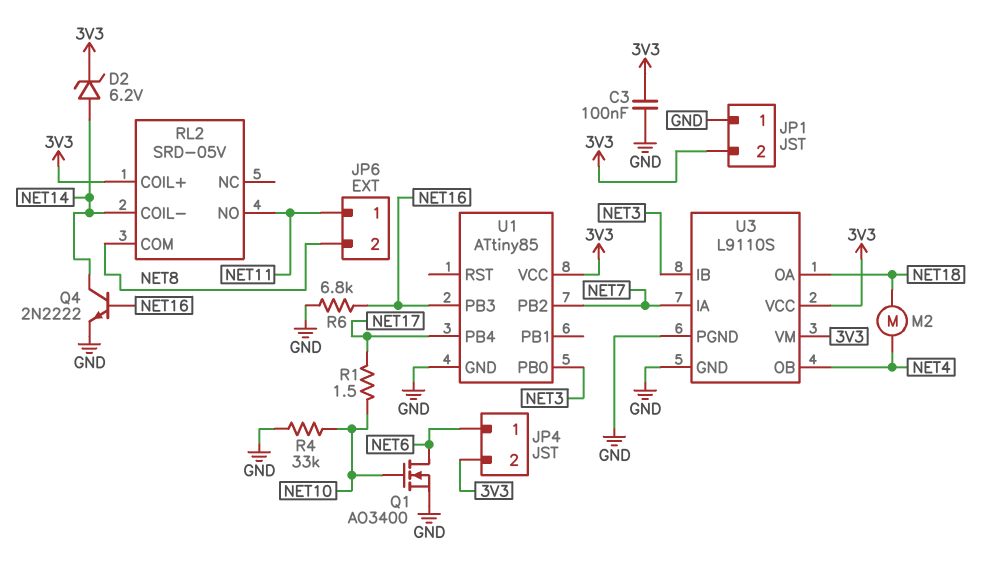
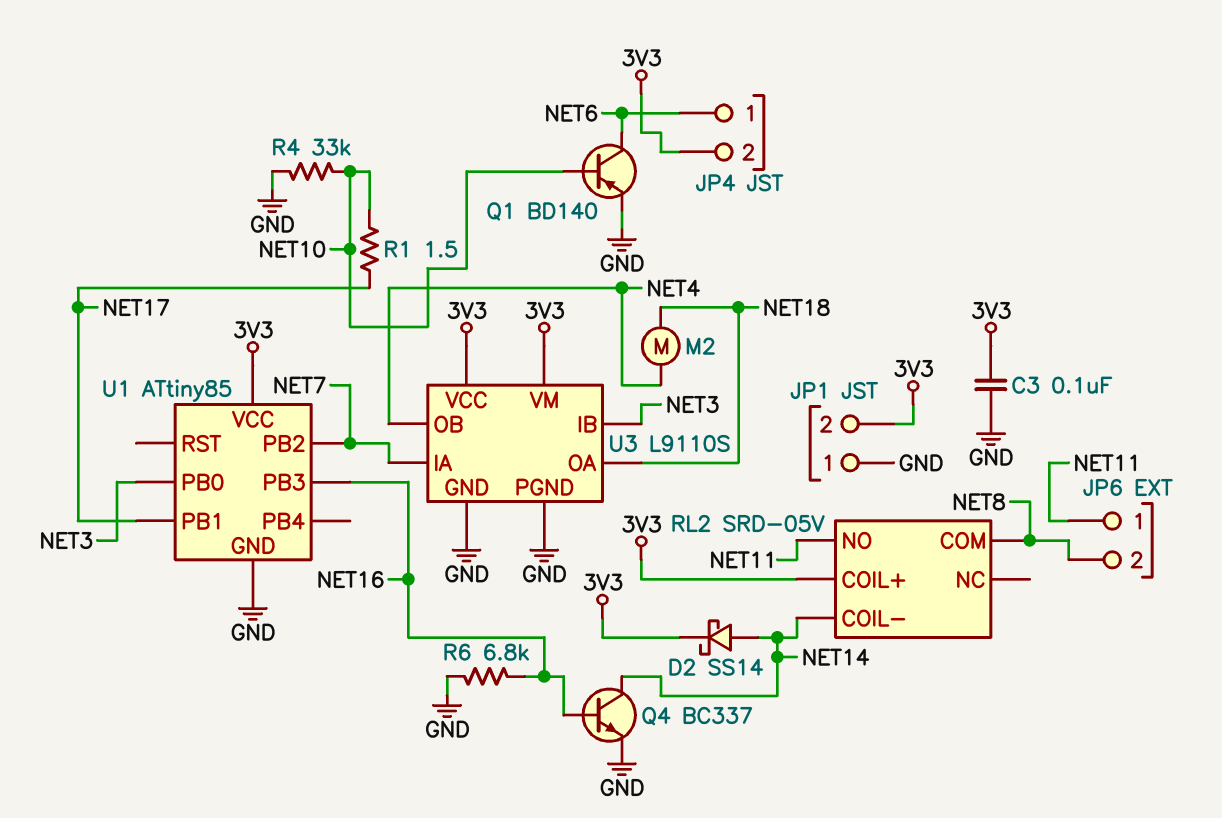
D2: zener 6.2V (A NET14, K 3V3) -> schottky SS14 (A NET14, K 3V3)
Q1: NMOS AO3400 (G NET10, D NET6, S GND) -> PNP BD140 (B NET10, C NET6, E GND)
Q4: NPN 2N2222 (B NET16, C NET14, E GND) -> NPN BC337 (B NET16, C NET14, E GND)
U1 pin PB1: none -> NET17
U1 pin PB4: NET17 -> none

